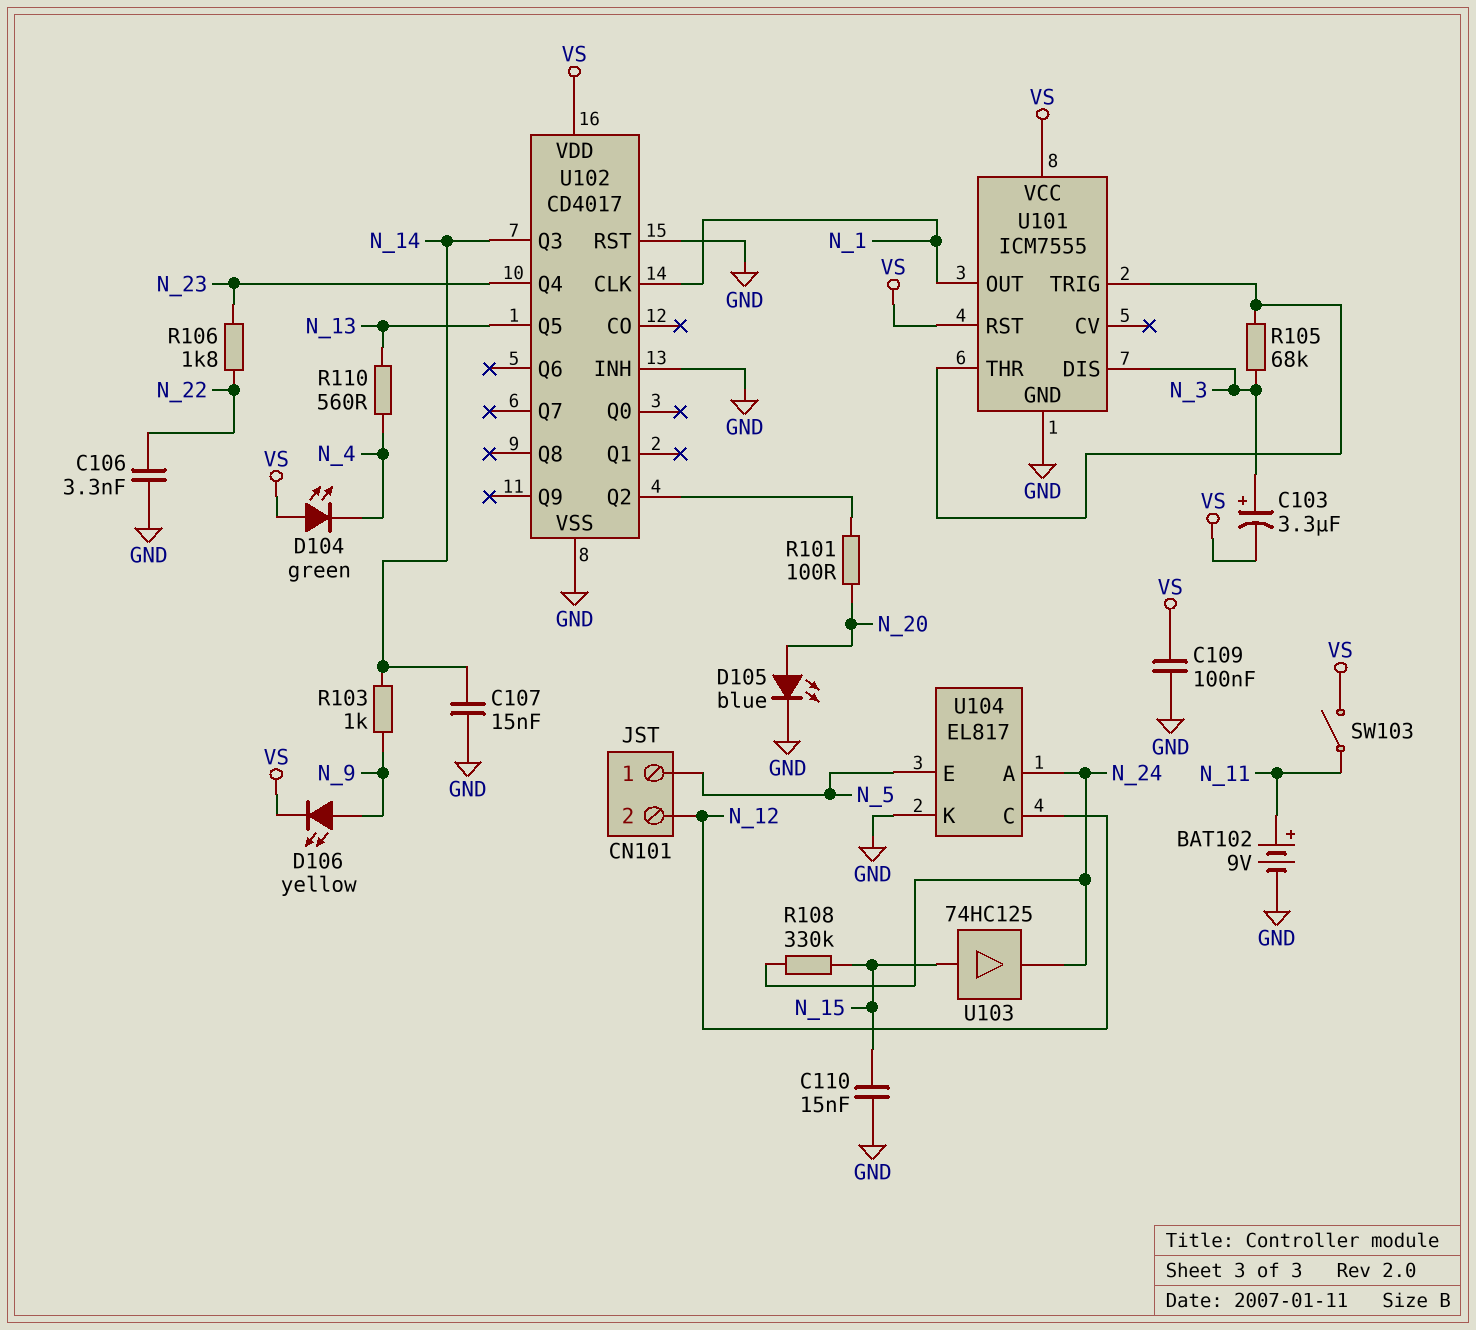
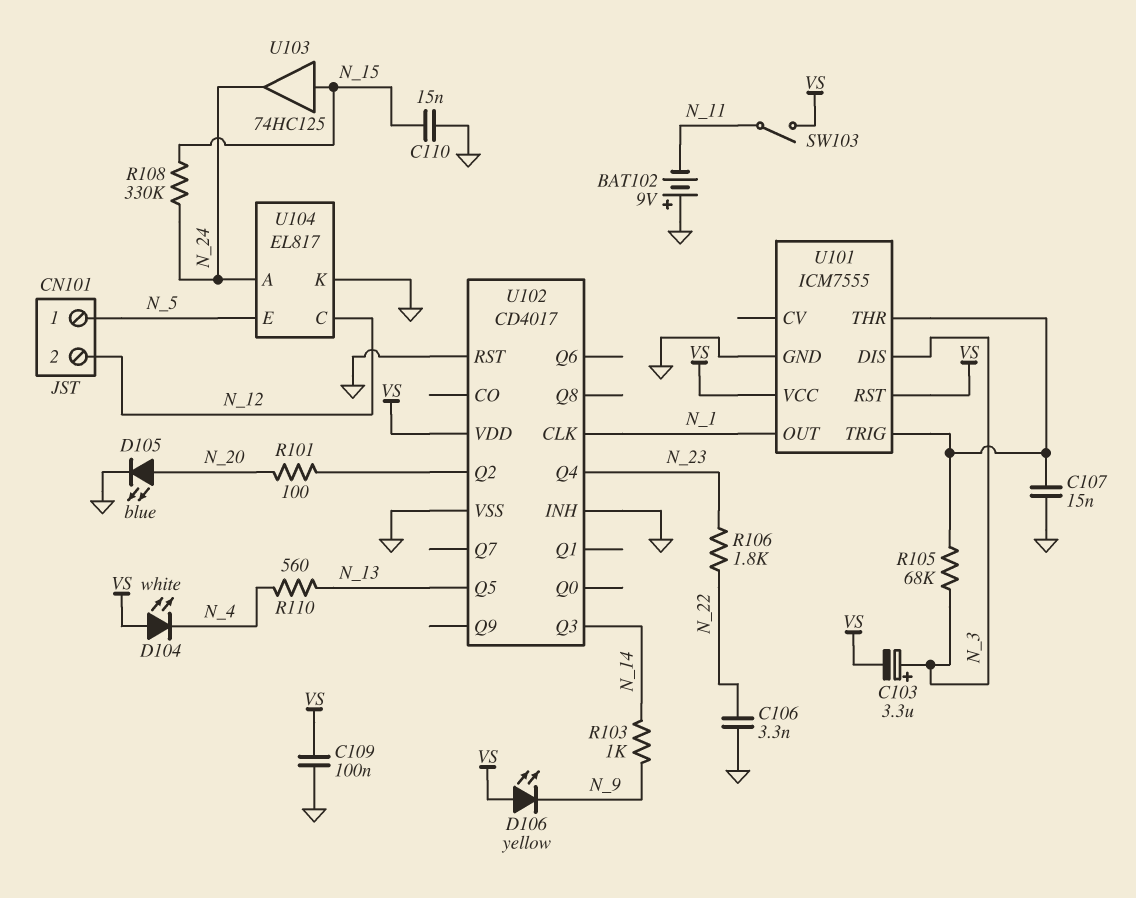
BAT102: 9V (plus N_11, minus GND) -> 9V (plus GND, minus N_11)
C107: 15nF (GND, N_14) -> 15nF (GND, U101/THR)
D104: LED green (A VS, K N_4) -> LED white (A VS, K N_4)
D106: LED yellow (A N_9, K VS) -> LED yellow (A VS, K N_9)

